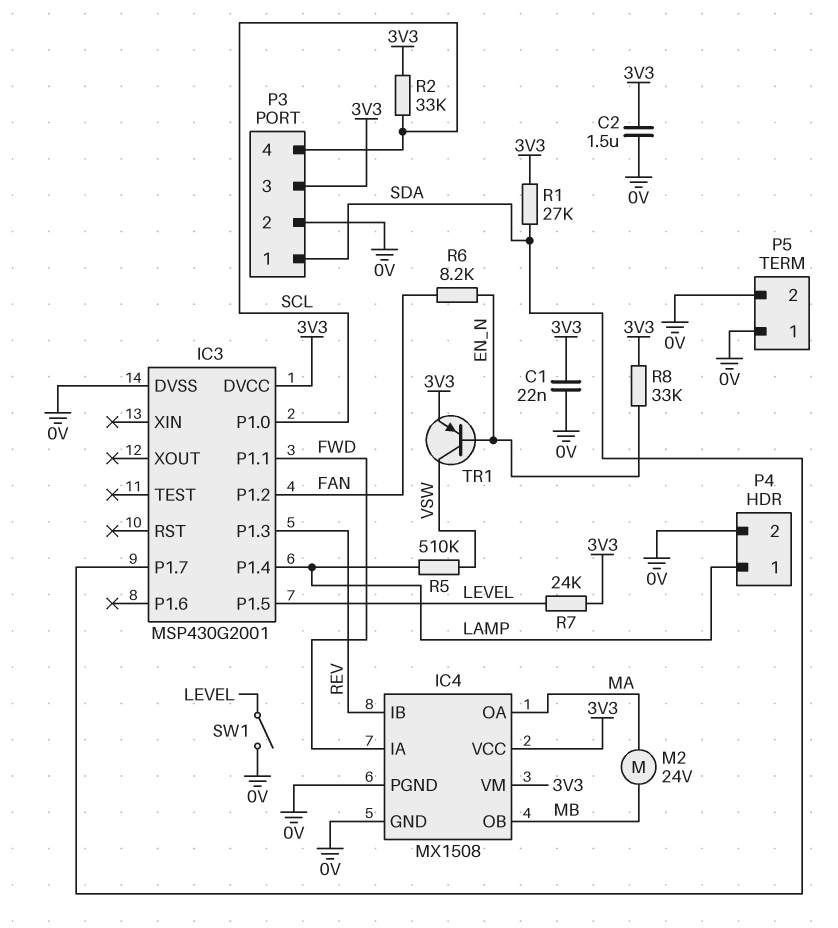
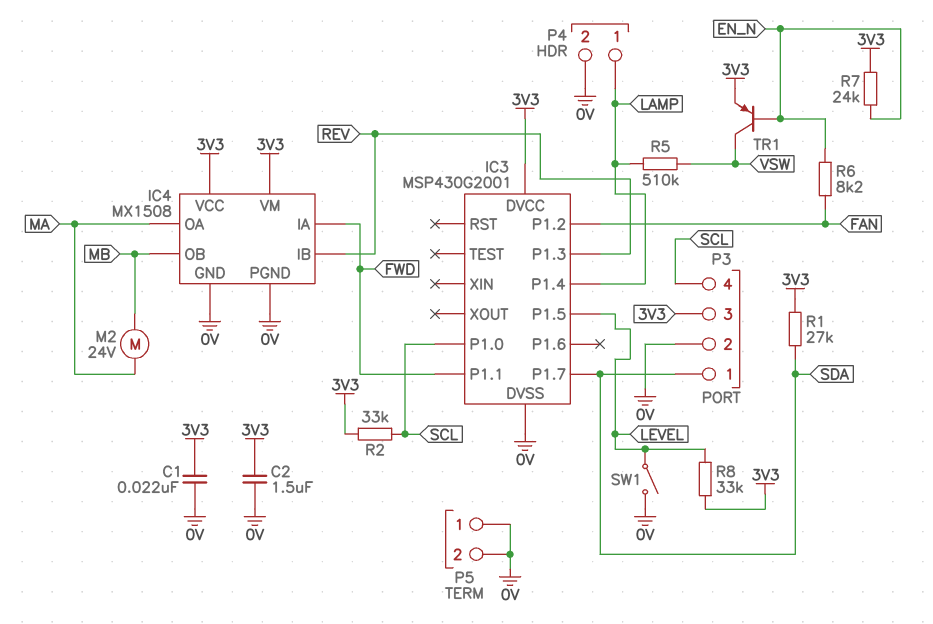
R7: 24k (3V3, LEVEL) -> 24k (3V3, EN_N)
R8: 33k (3V3, EN_N) -> 33k (3V3, LEVEL)

